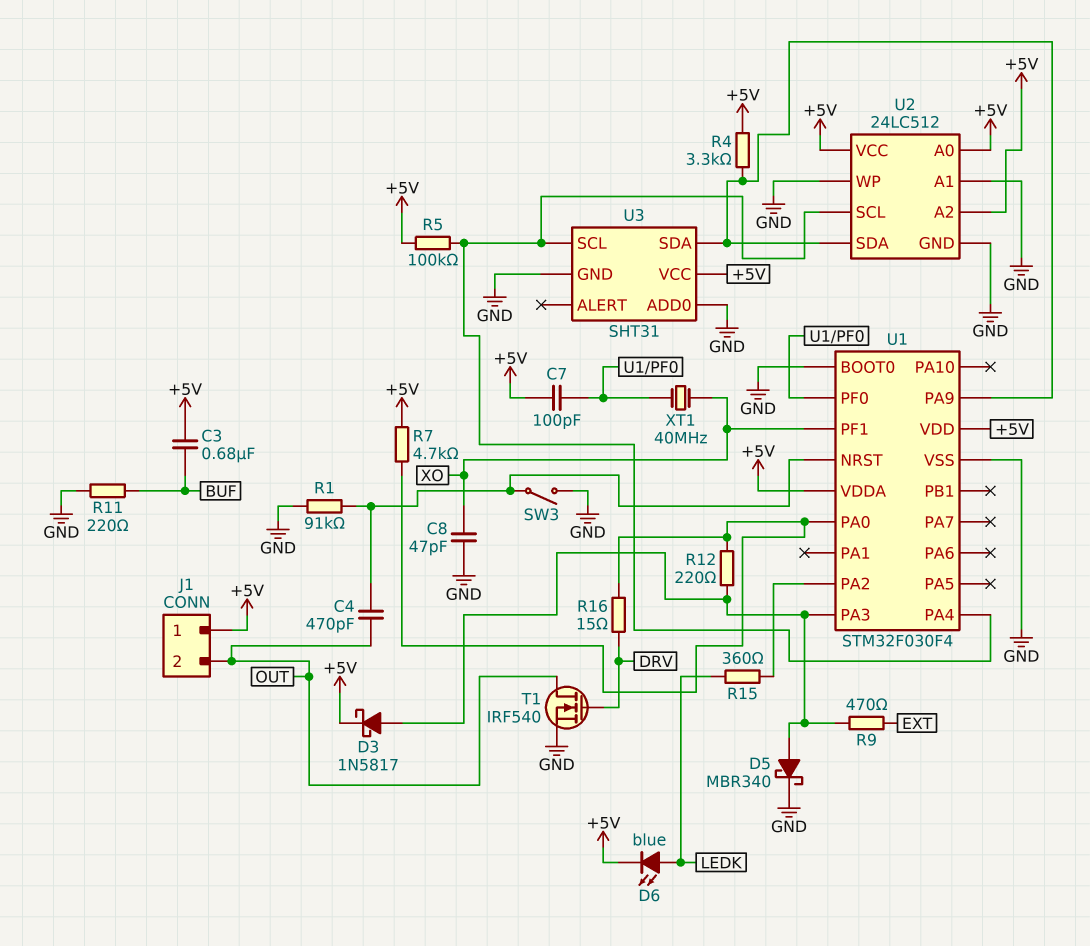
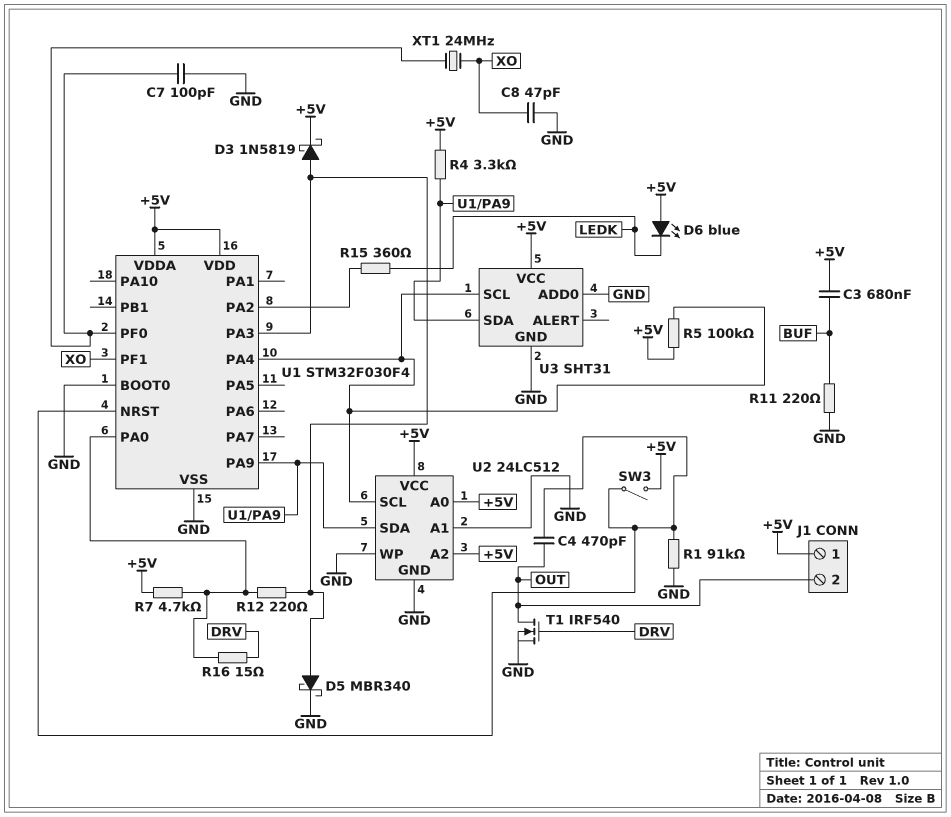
C7: 100pF (+5V, U1/PF0) -> 100pF (GND, U1/PF0)
D3: schottky 1N5817 (A U1/PA3, K +5V) -> schottky 1N5819 (A U1/PA3, K +5V)
D6: LED blue (A LEDK, K +5V) -> LED blue (A +5V, K LEDK)
R9: 470 (EXT, U1/PA3) -> none
SW3: switch (GND, U1/NRST) -> switch (+5V, U1/NRST)
XT1: 40MHz (U1/PF0, XO) -> 24MHz (U1/PF0, XO)

